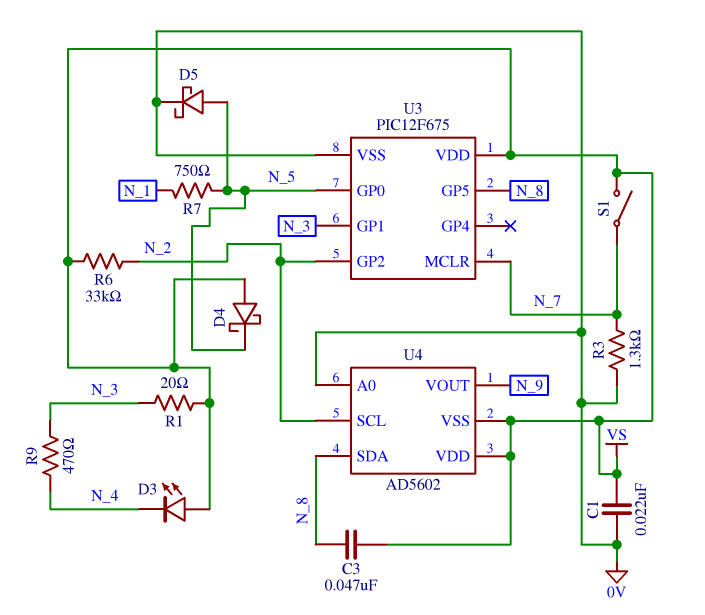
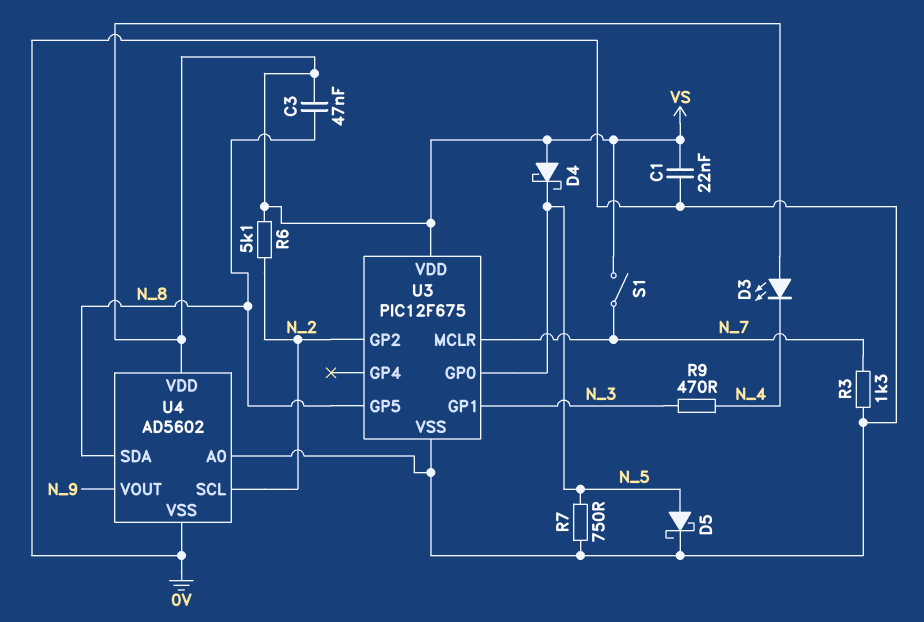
R1: 20 (N_3, VS) -> none
R6: 33k (N_2, VS) -> 5.1k (N_2, VS)
R7: 750 (N_1, N_5) -> 750 (0V, N_5)
U4 pin VSS: VS -> 0V

